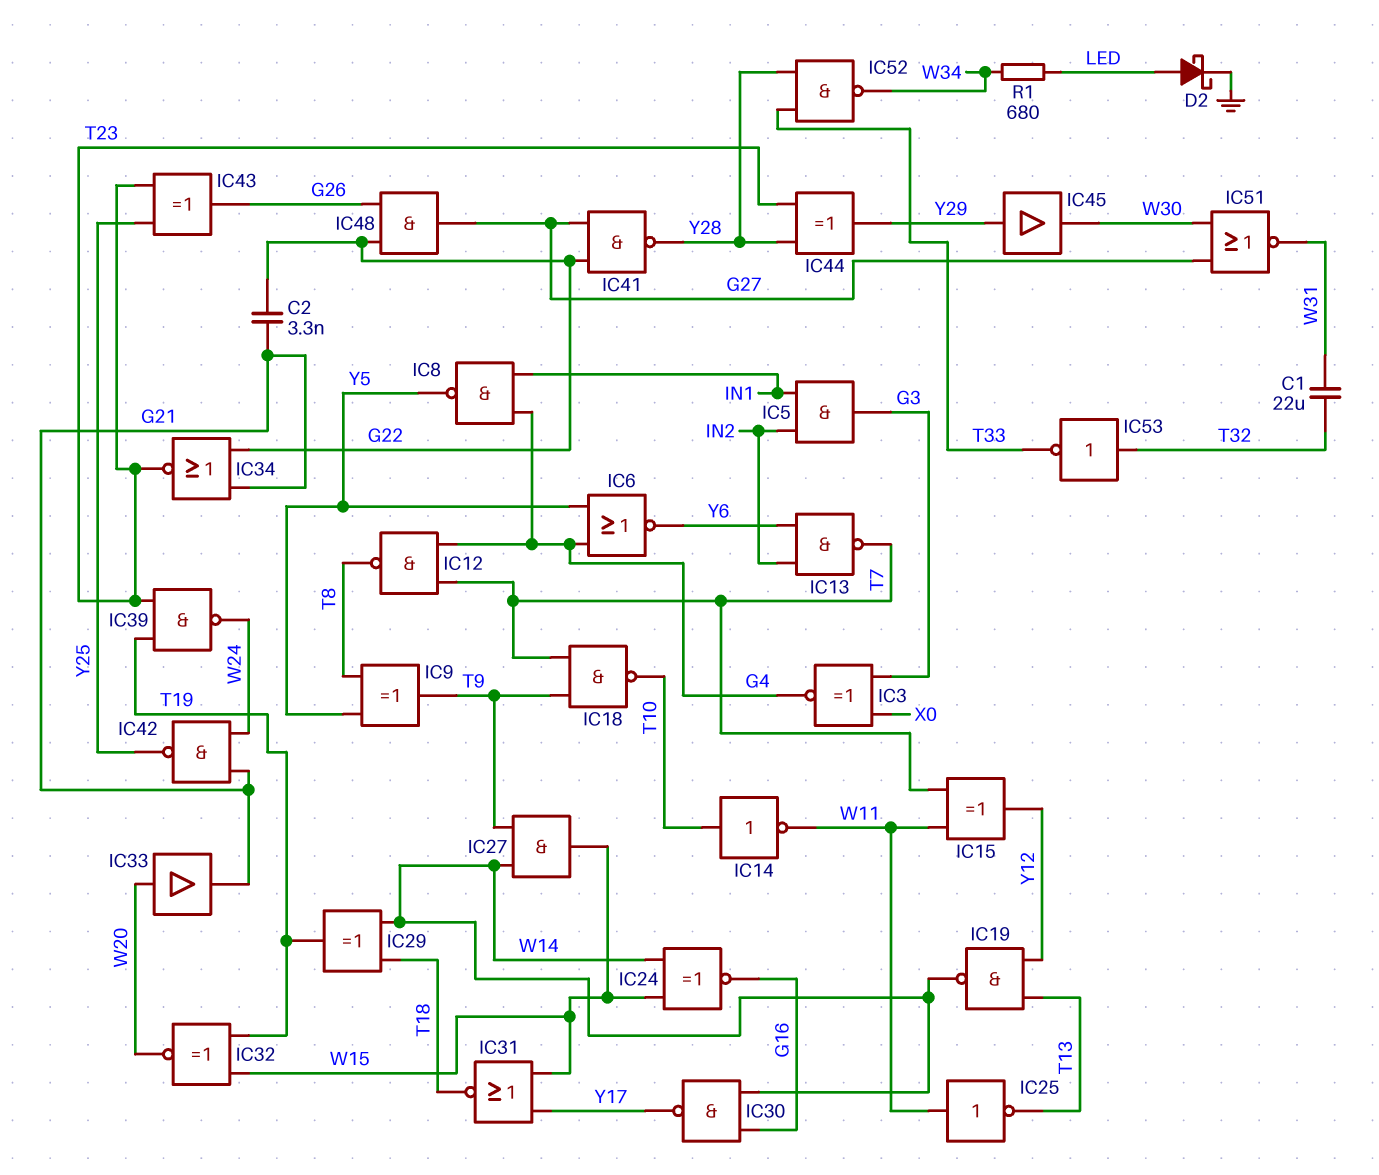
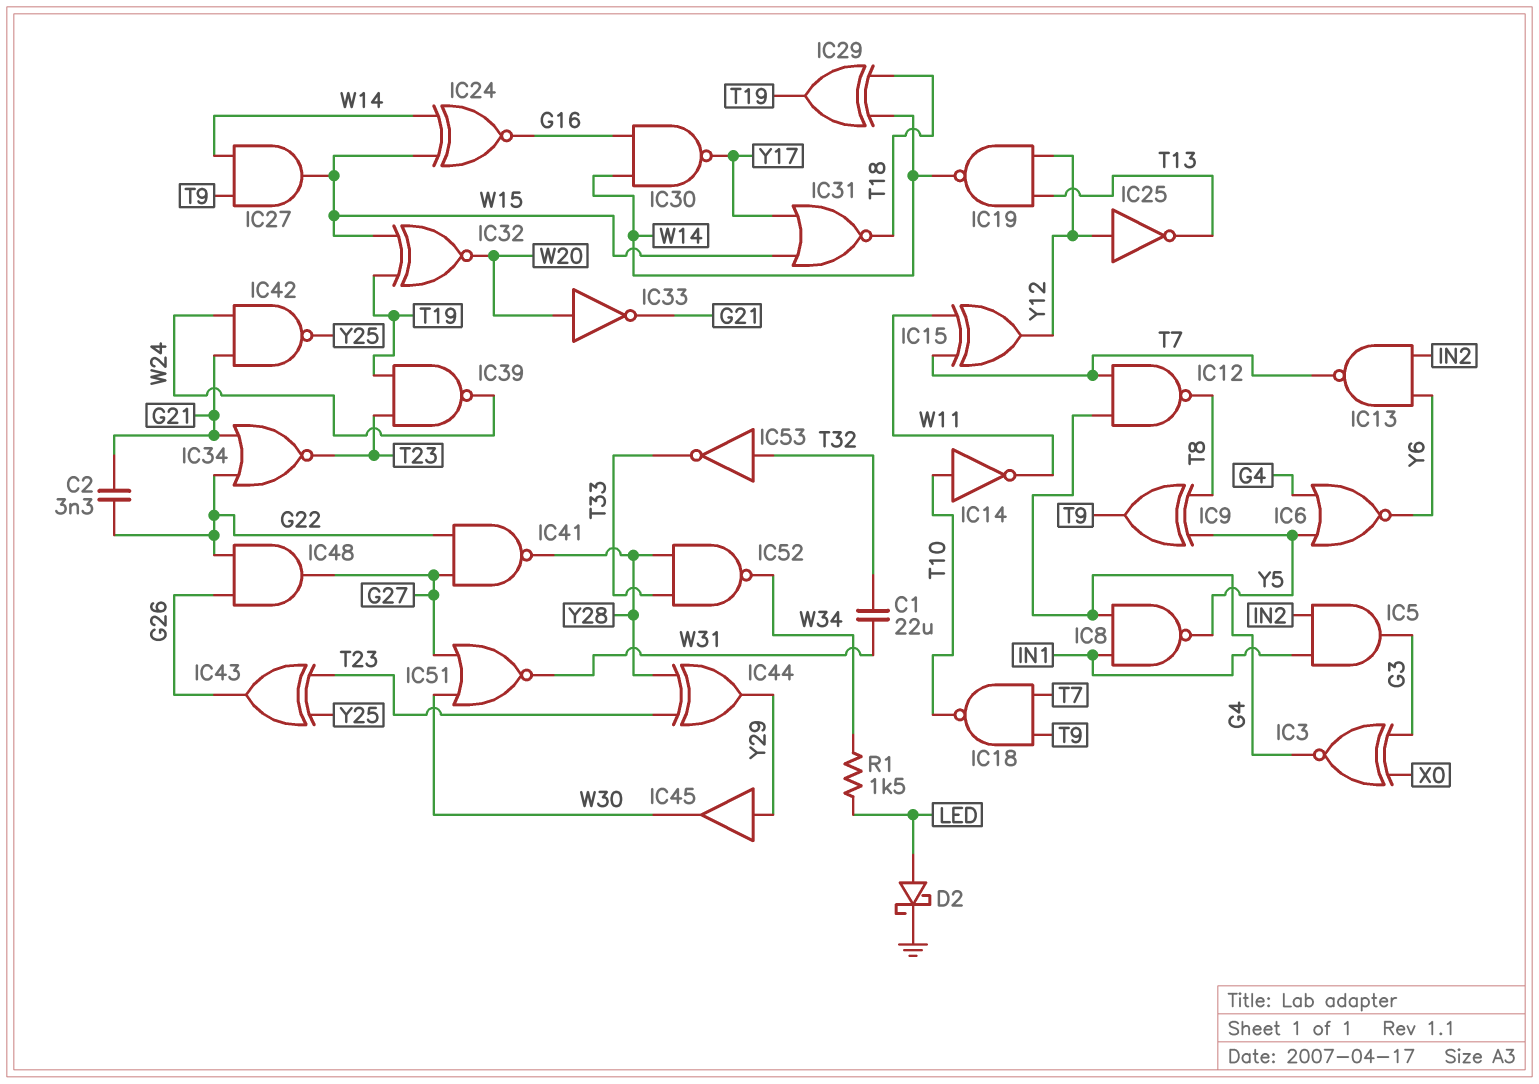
IC25: NOT (in W11, out T13) -> NOT (in Y12, out T13)
IC33: buffer (in W20, out G21) -> NOT (in W20, out G21)
R1: 680 (LED, W34) -> 1.5k (LED, W34)

